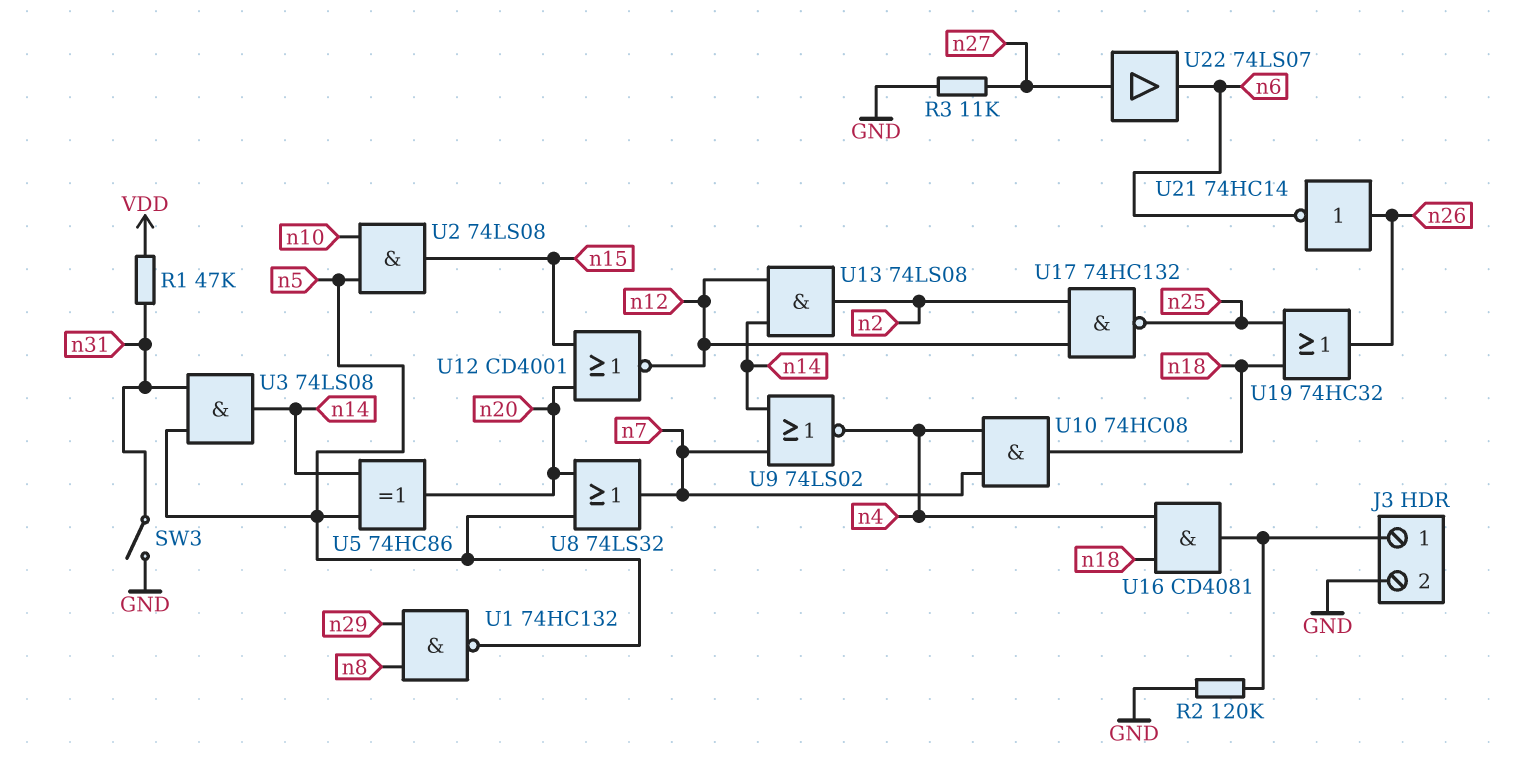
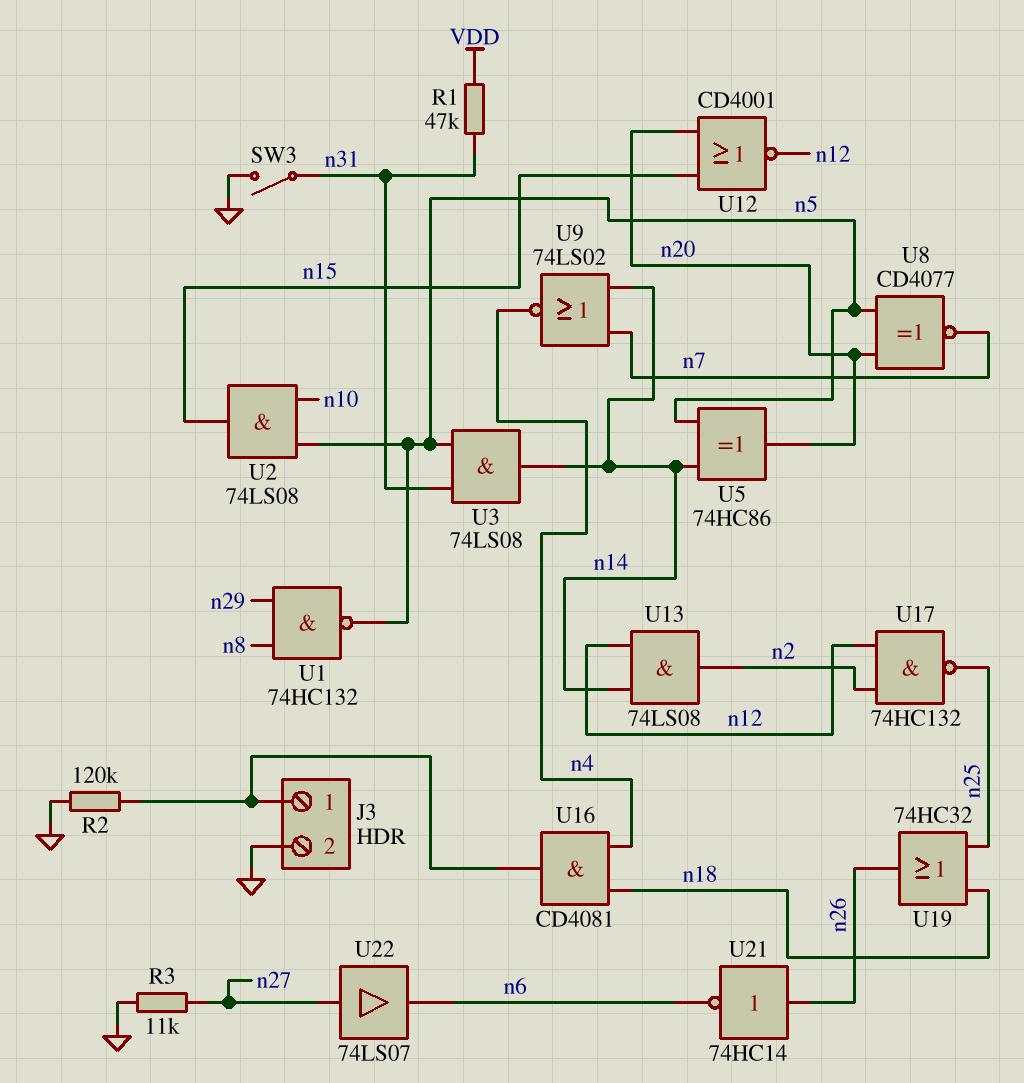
U8: OR 74LS32 (in n5, in n20, out n7) -> XNOR CD4077 (in n5, in n20, out n7)
U10: AND 74HC08 (in n4, in n7, out n18) -> none

